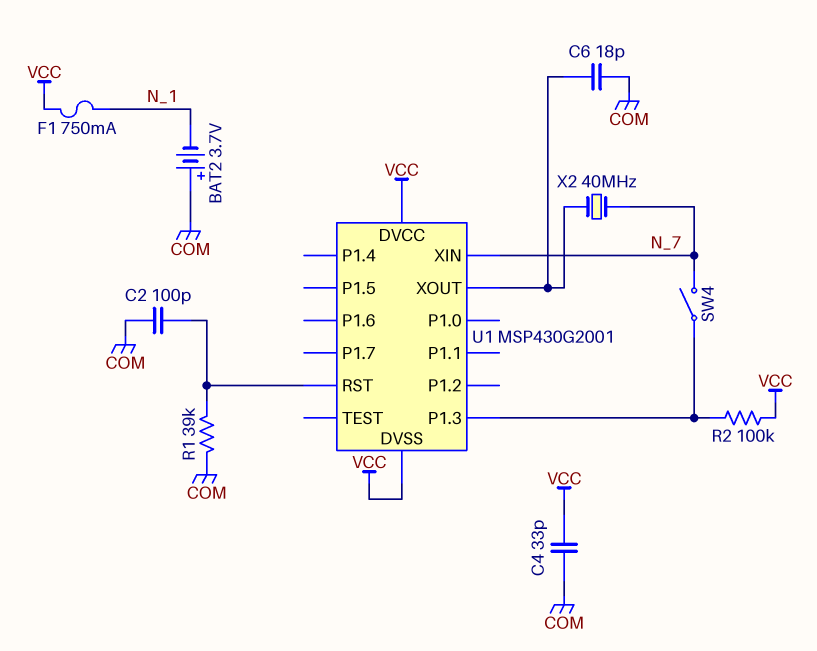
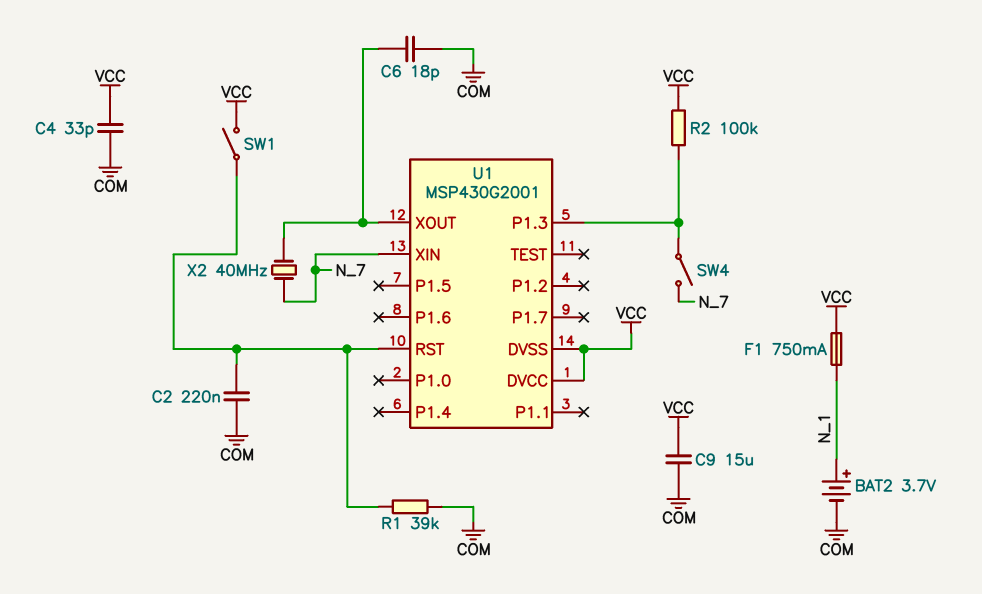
BAT2: 3.7V (plus COM, minus N_1) -> 3.7V (plus N_1, minus COM)
C2: 100pF (COM, U1/RST) -> 220nF (COM, U1/RST)
C9: none -> 15uF (COM, VCC)
SW1: none -> switch (U1/RST, VCC)

